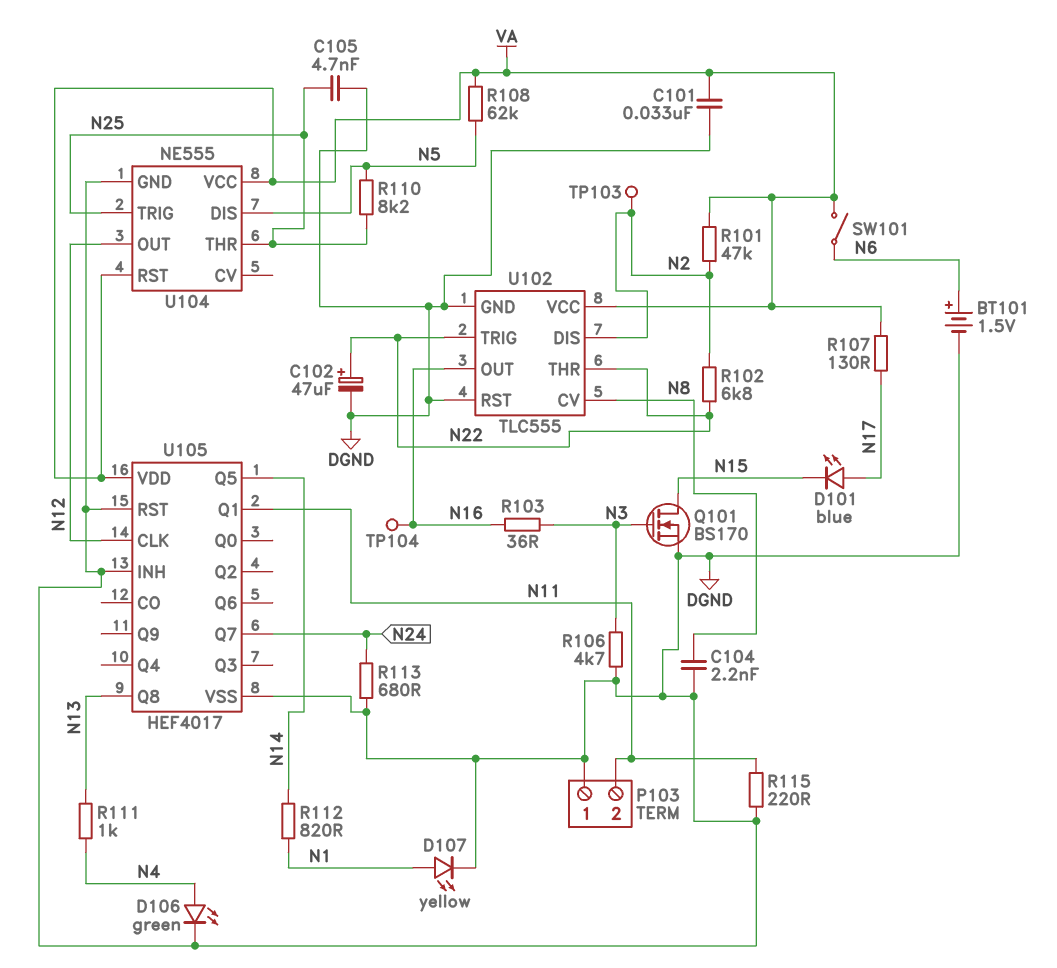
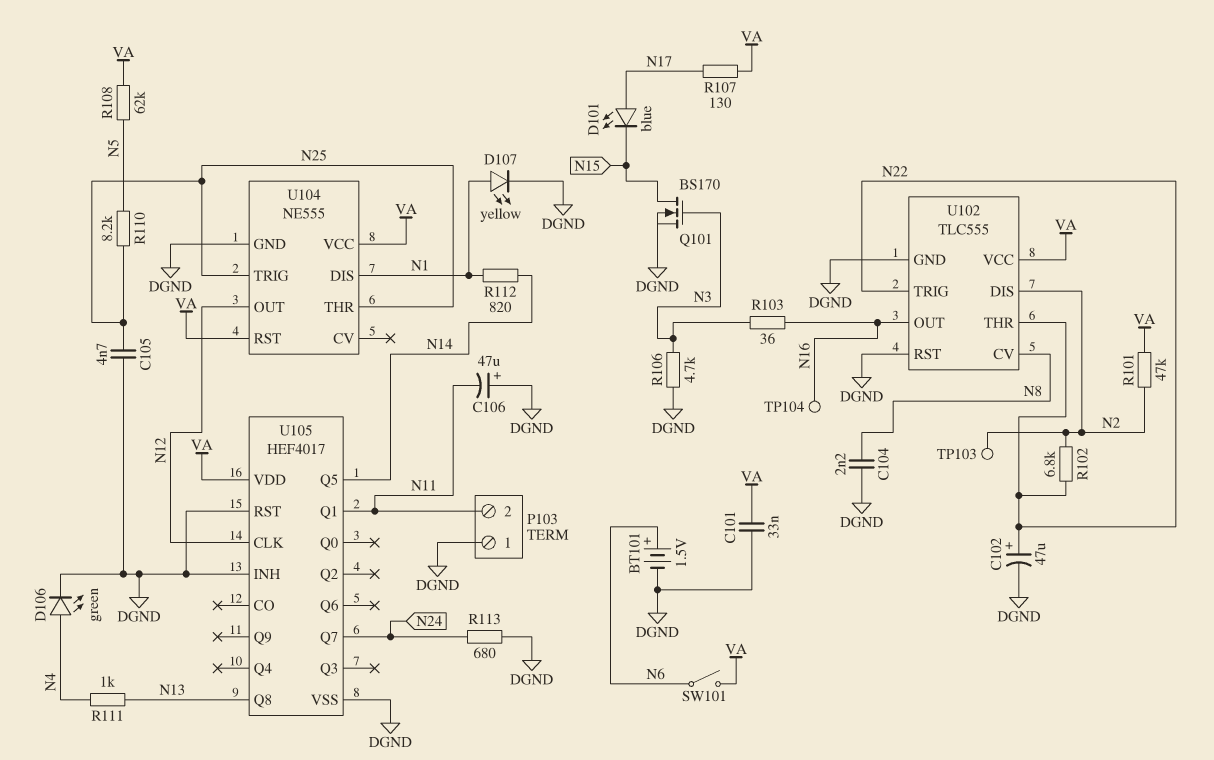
C106: none -> 47uF (plus DGND, minus N11)
R115: 220 (DGND, N11) -> none
U104 pin DIS: N5 -> N1

